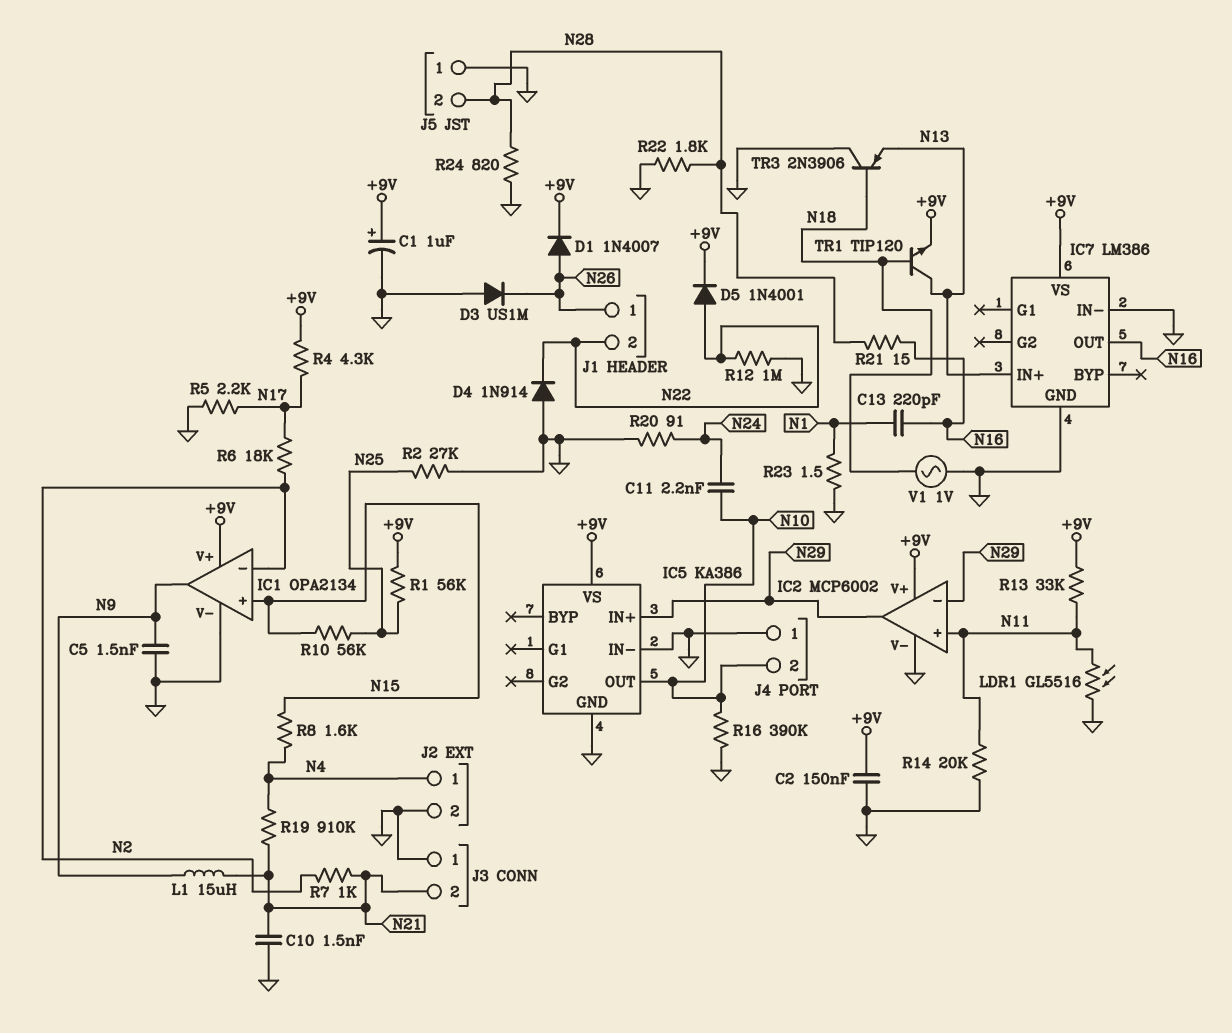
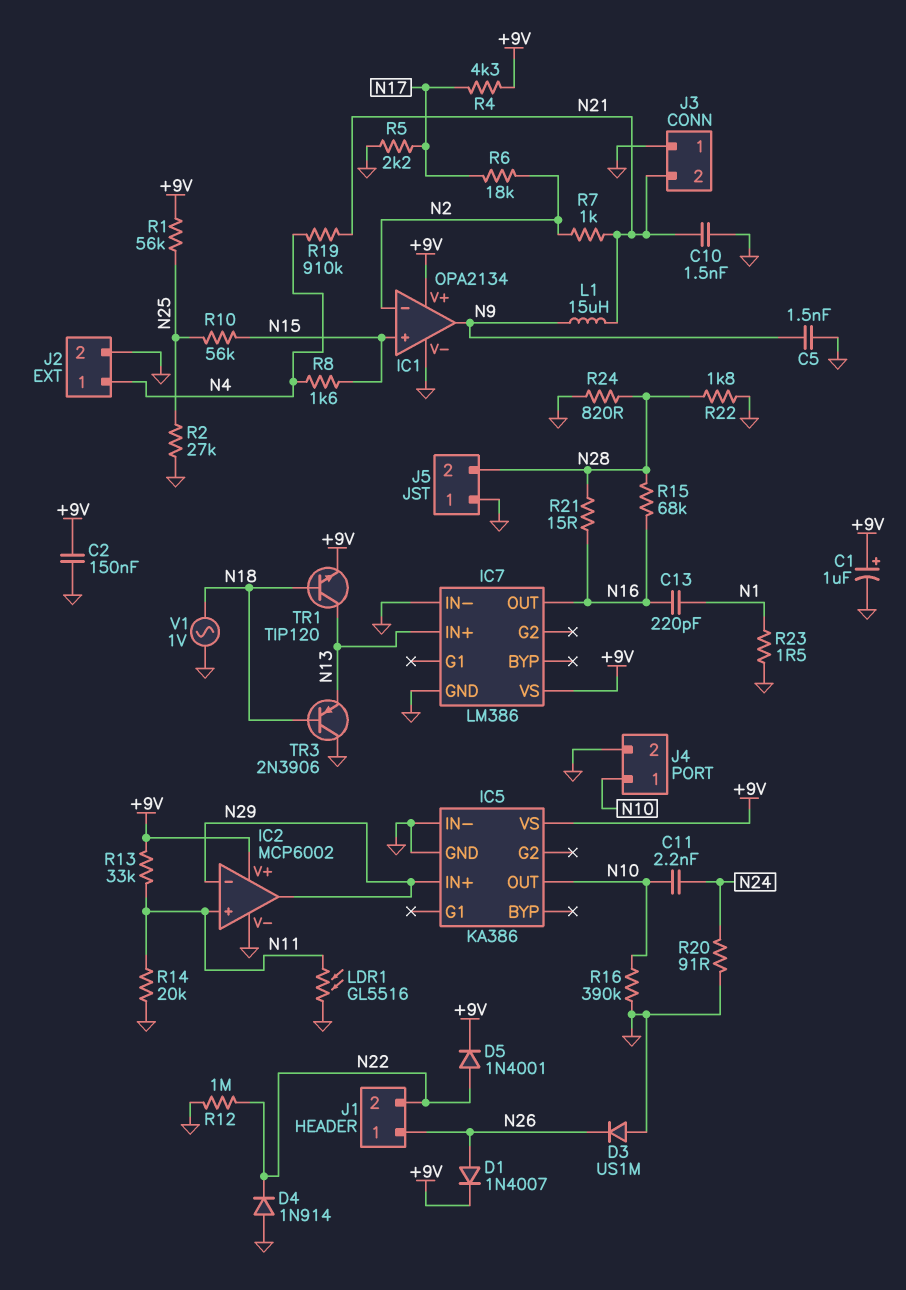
J4 pin 1: GND -> N10
J4 pin 2: N10 -> GND
R15: none -> 68k (N16, N28)

